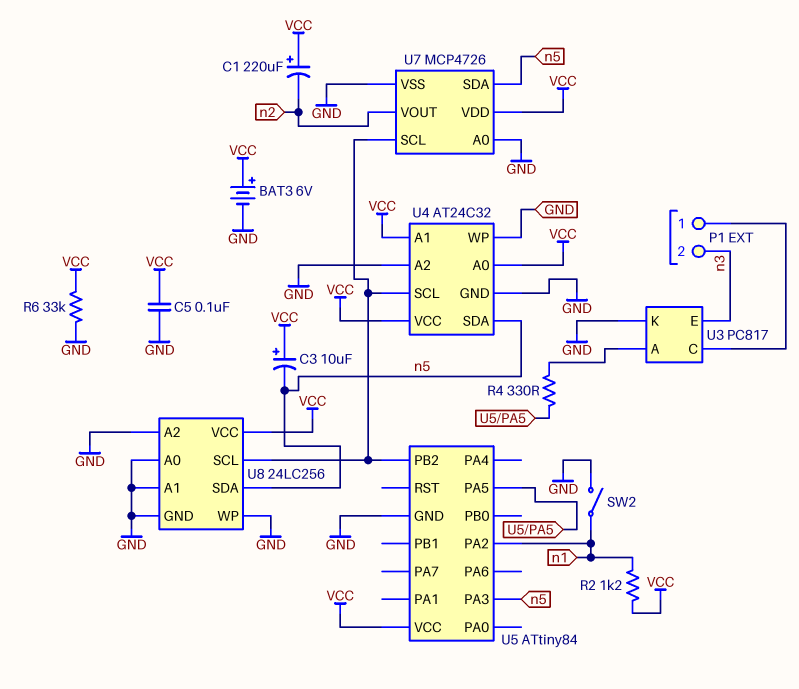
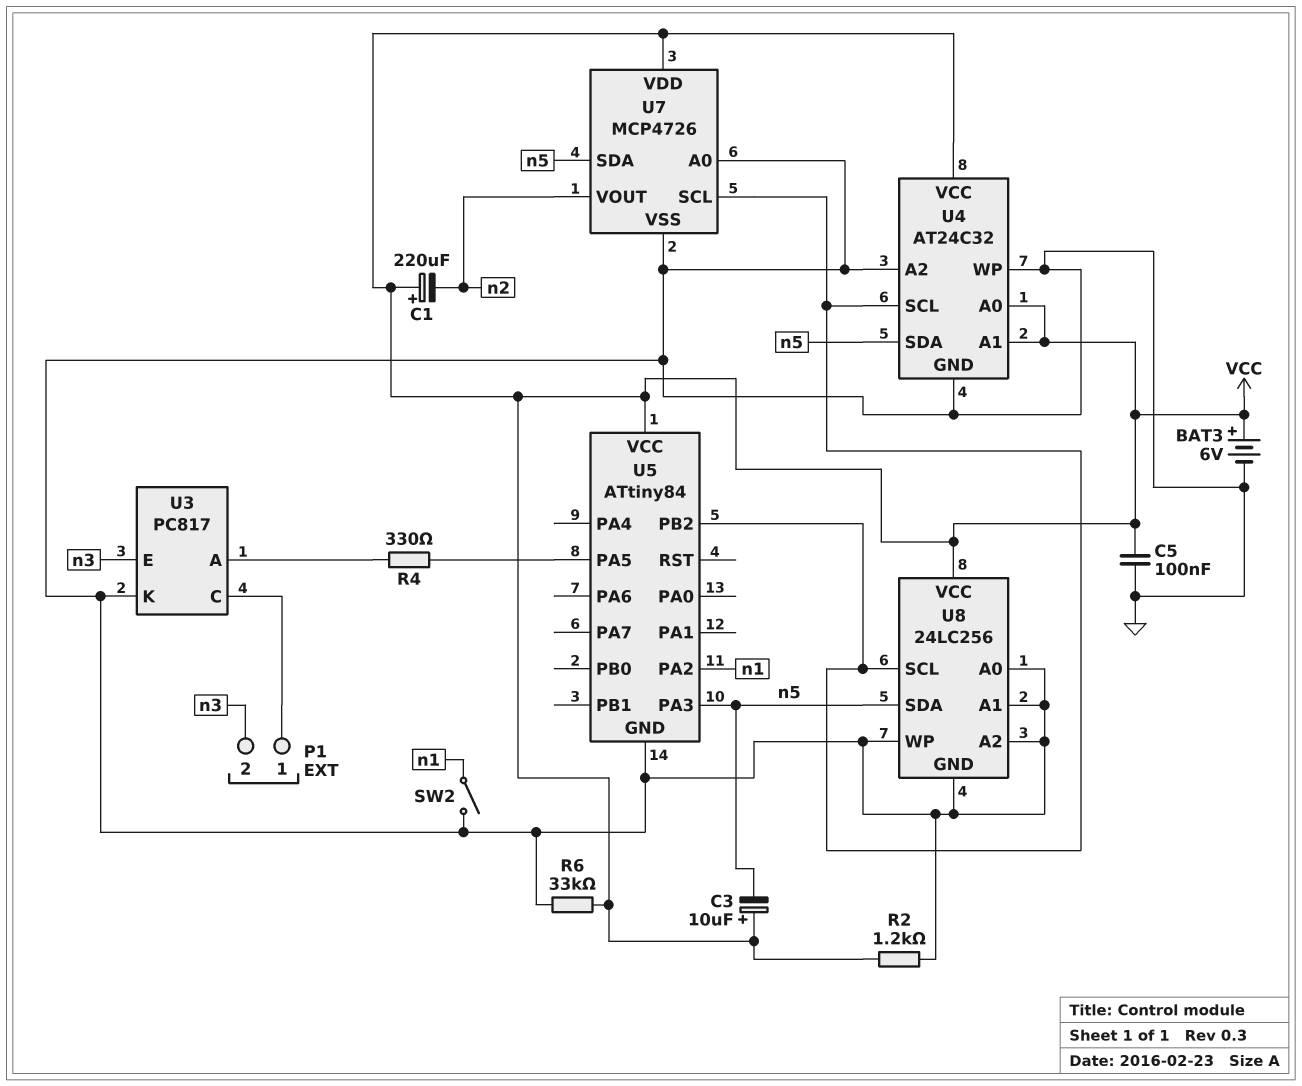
R2: 1.2k (VCC, n1) -> 1.2k (GND, VCC)

